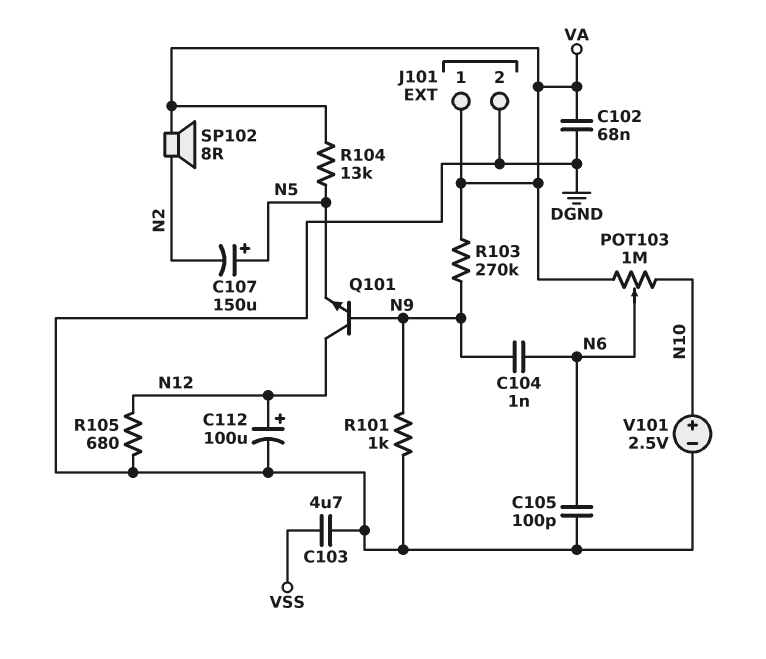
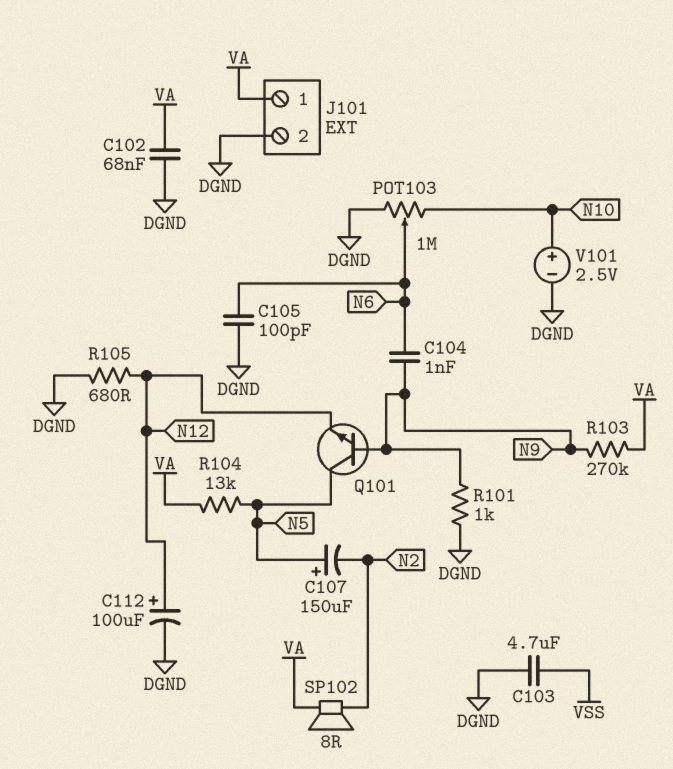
POT103: 1M (N10, VA, wiper N6) -> 1M (DGND, N10, wiper N6)
Q101: NPN (B N9, C N12, E N5) -> NPN (B N9, C N5, E N12)

